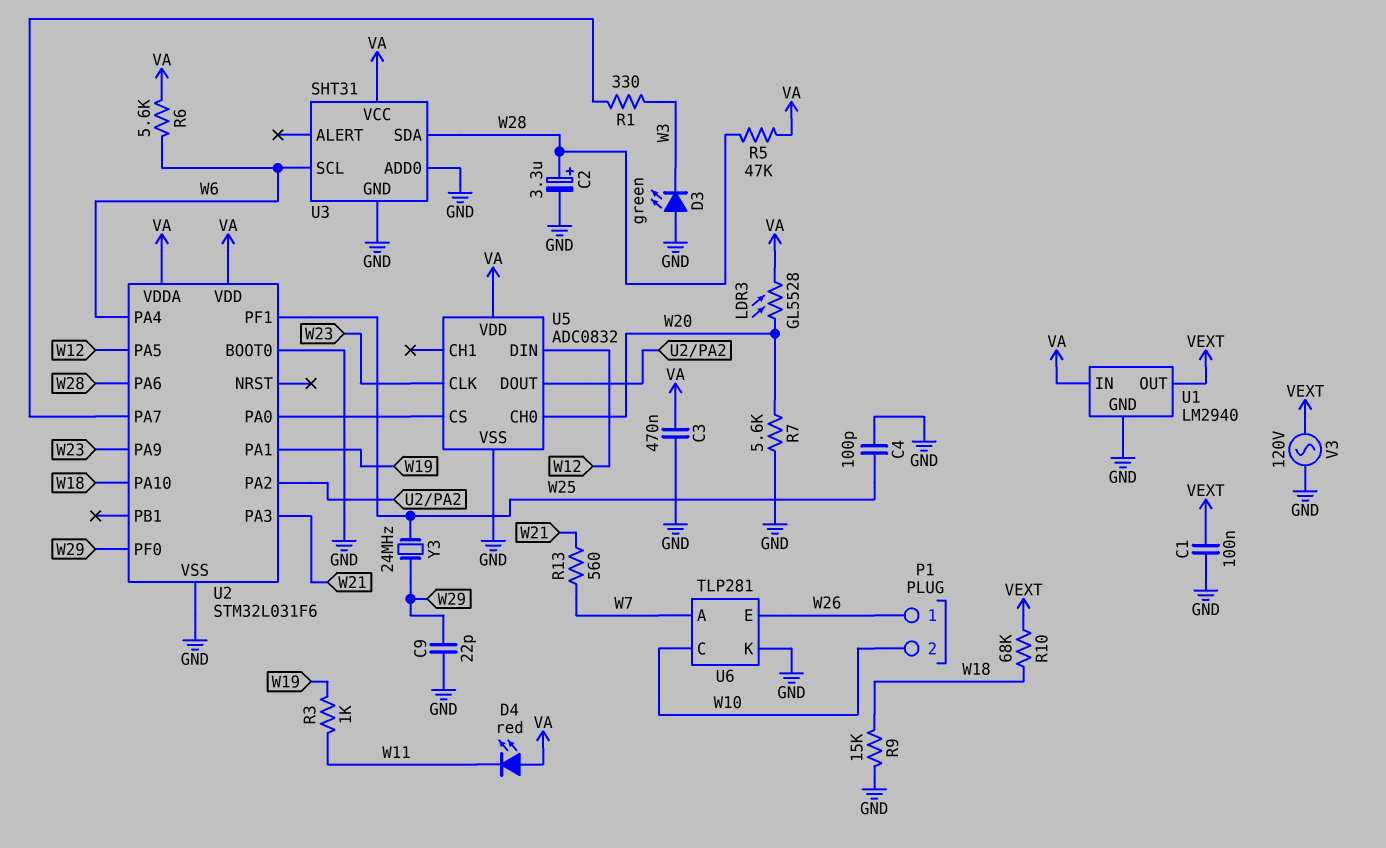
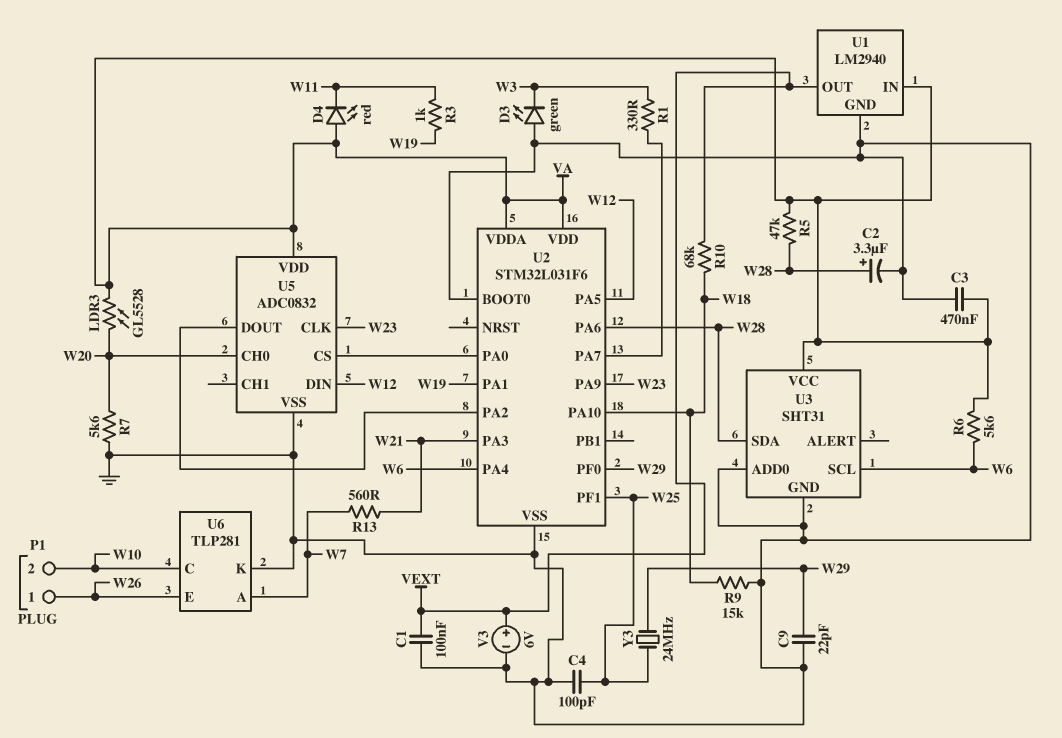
V3: AC 120V (GND, VEXT) -> 6V (plus VEXT, minus GND)

